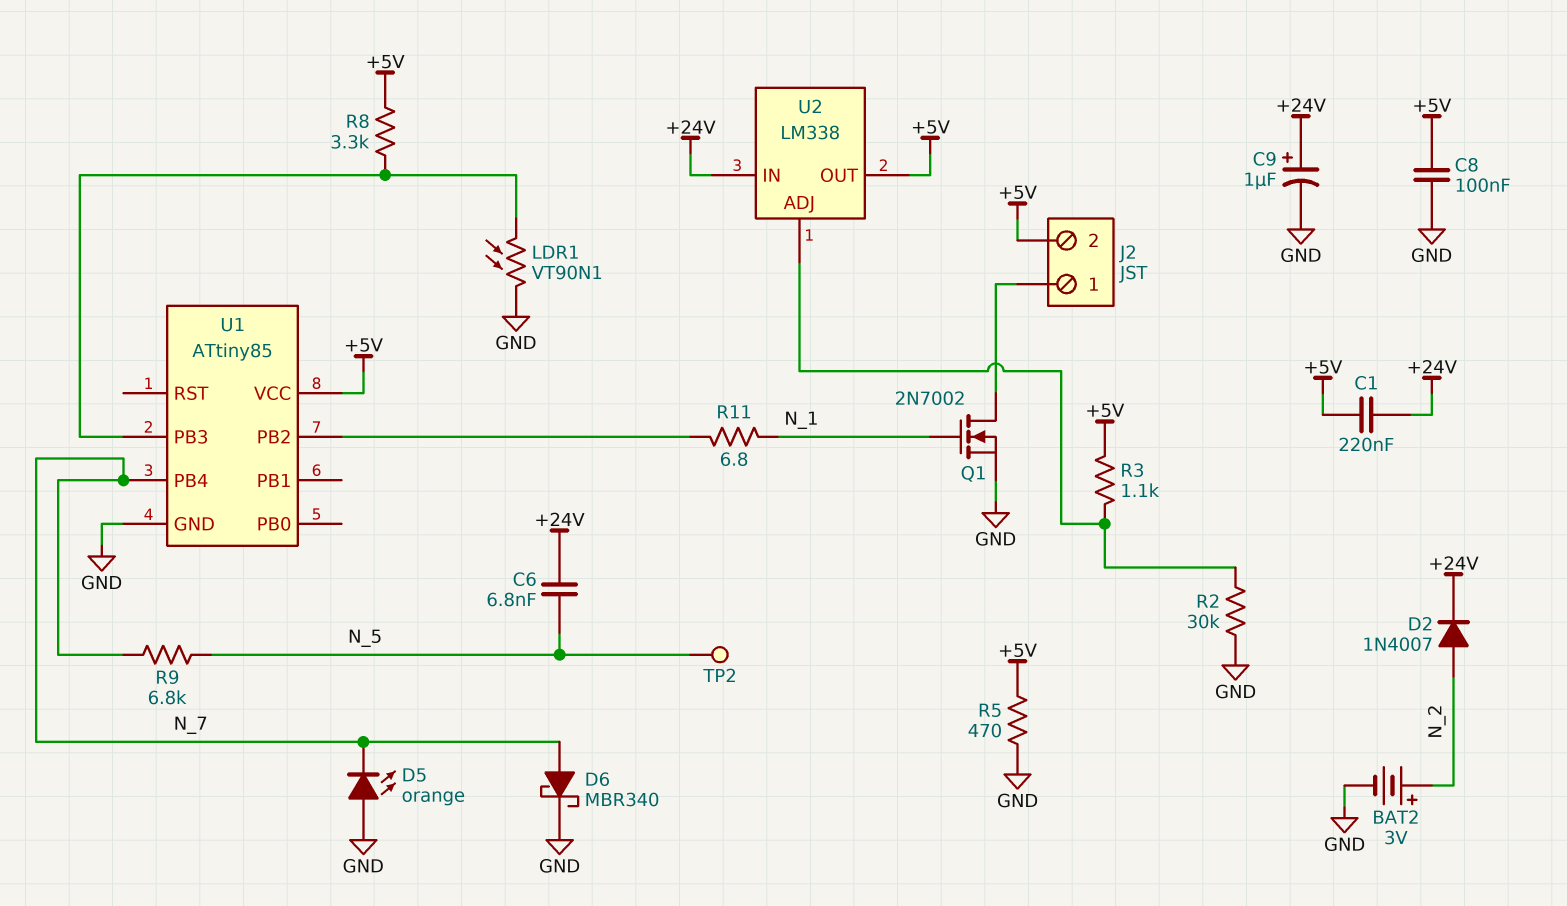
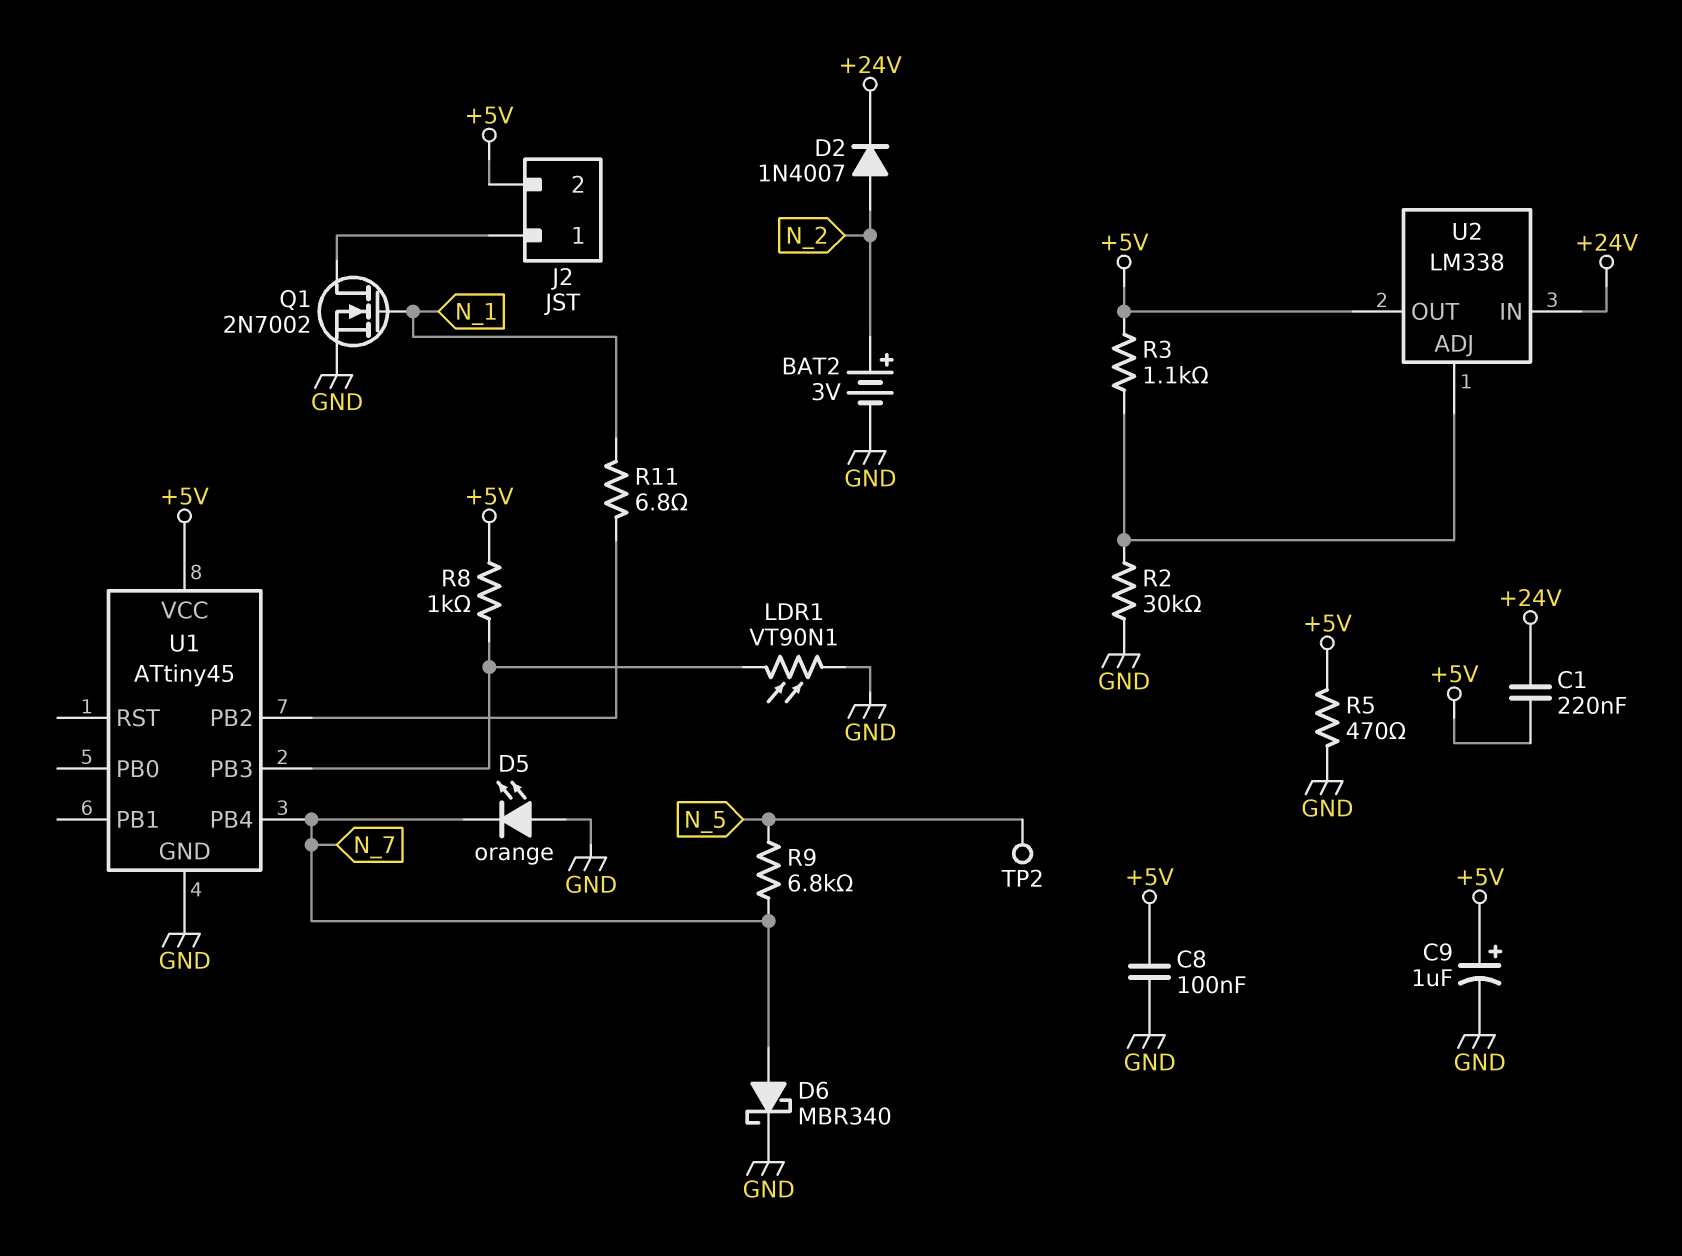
C6: 6.8nF (+24V, N_5) -> none
C9: 1uF (plus +24V, minus GND) -> 1uF (plus +5V, minus GND)
R8: 3.3k (+5V, U1/PB3) -> 1k (+5V, U1/PB3)
U1: ATtiny85 -> ATtiny45

